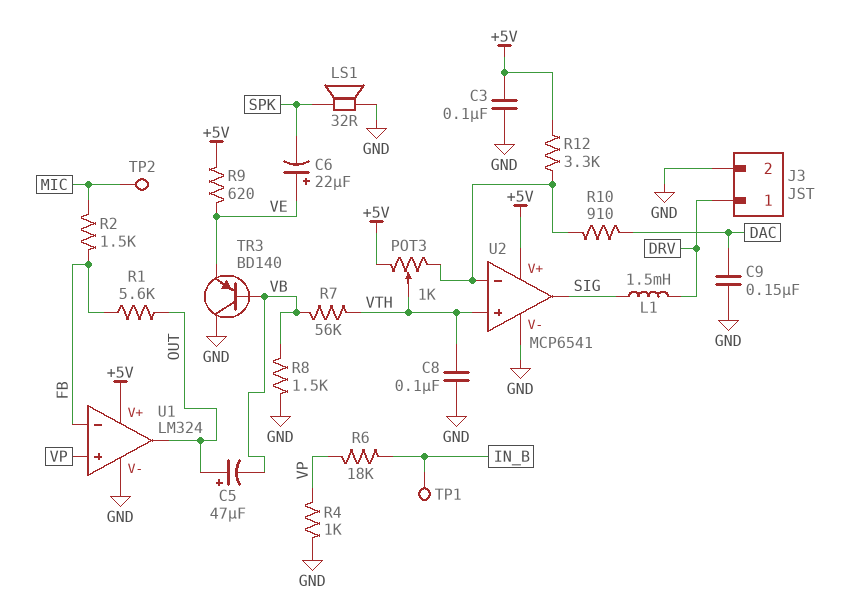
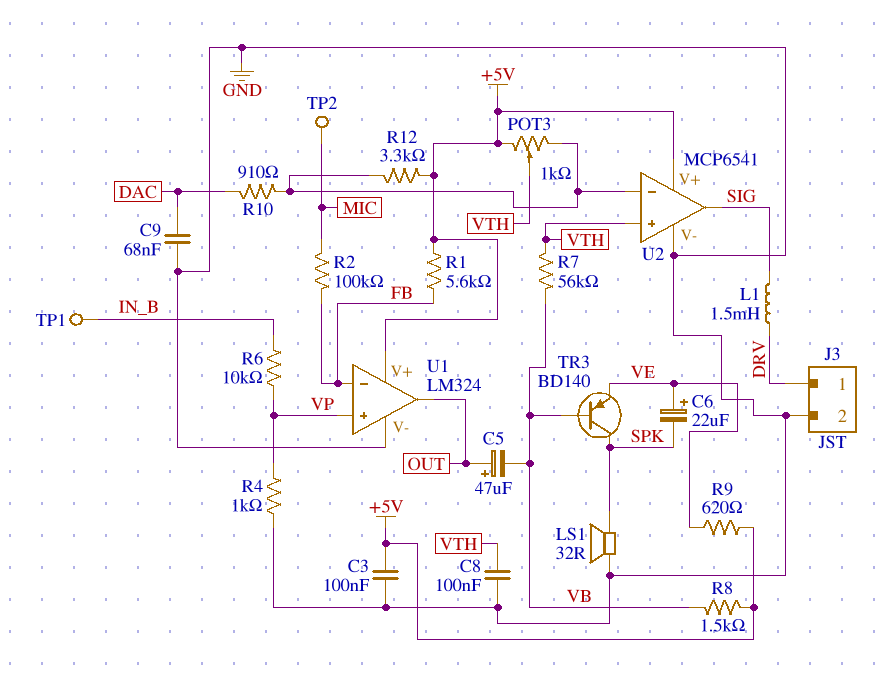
C9: 150nF (DAC, GND) -> 68nF (DAC, GND)
R1: 5.6k (FB, OUT) -> 5.6k (+5V, FB)
R2: 1.5k (FB, MIC) -> 100k (FB, MIC)
R6: 18k (IN_B, VP) -> 10k (IN_B, VP)
R8: 1.5k (GND, VB) -> 1.5k (+5V, VB)
TR3: PNP BD140 (B VB, C GND, E VE) -> PNP BD140 (B VB, C SPK, E VE)

